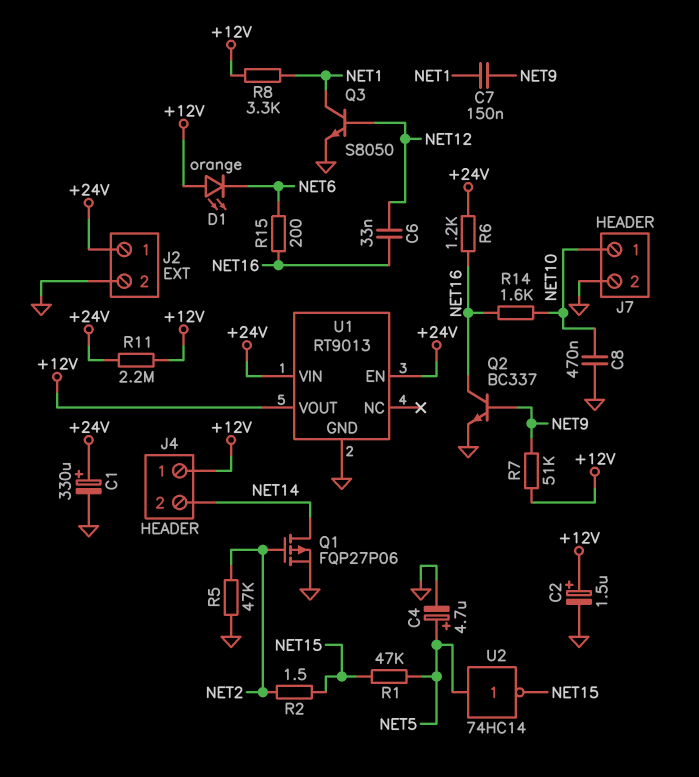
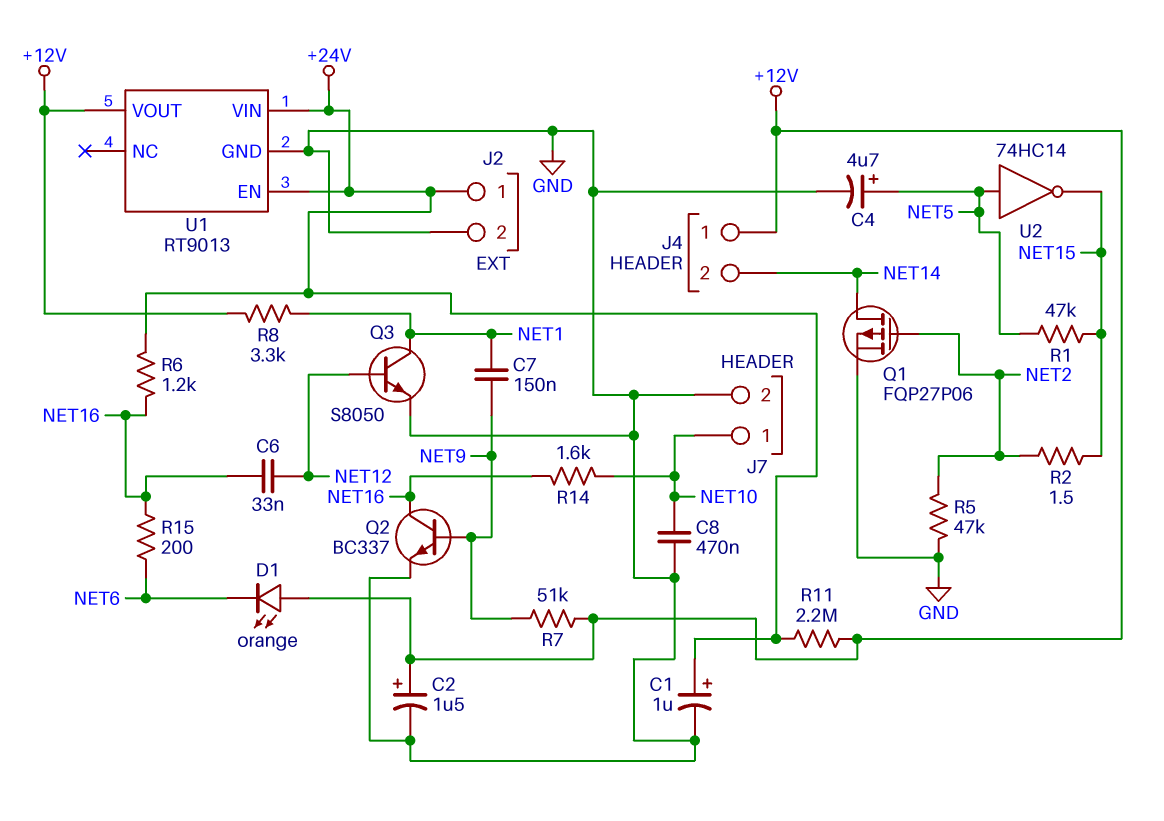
C1: 330uF (plus +24V, minus GND) -> 1uF (plus +24V, minus GND)

